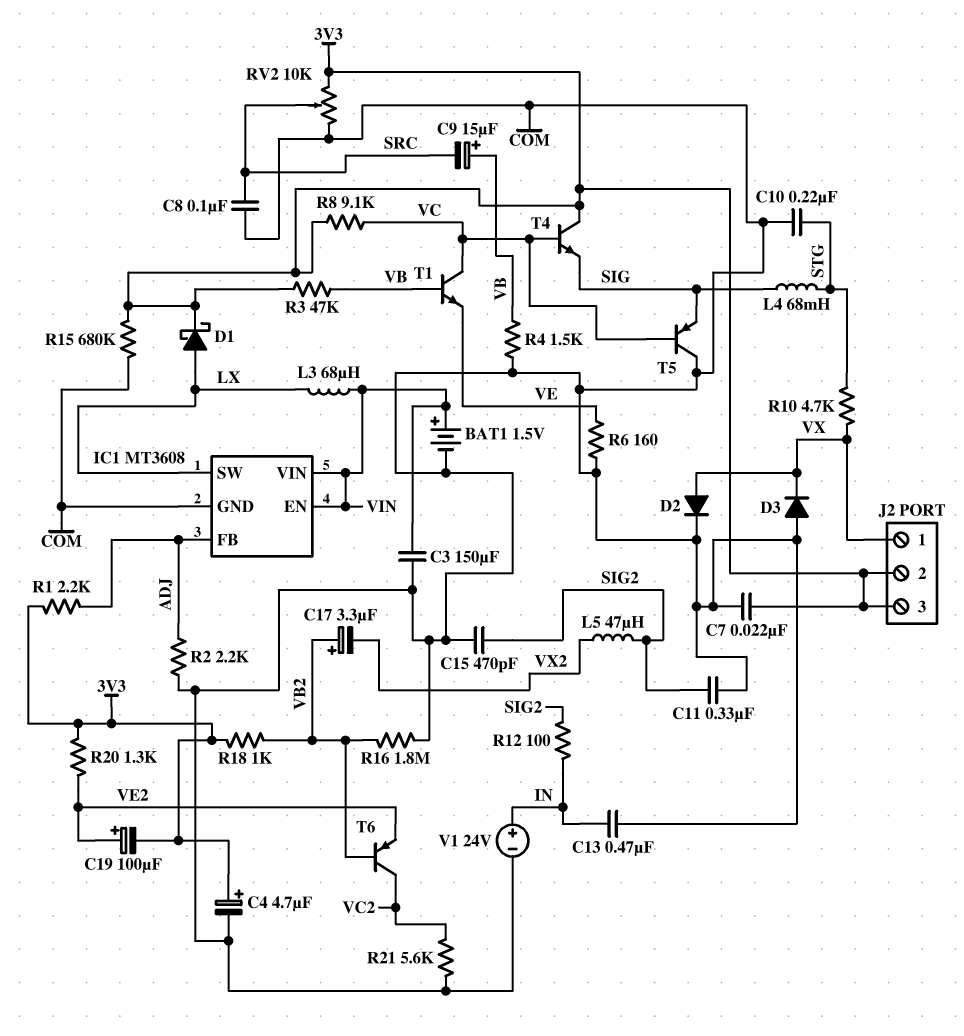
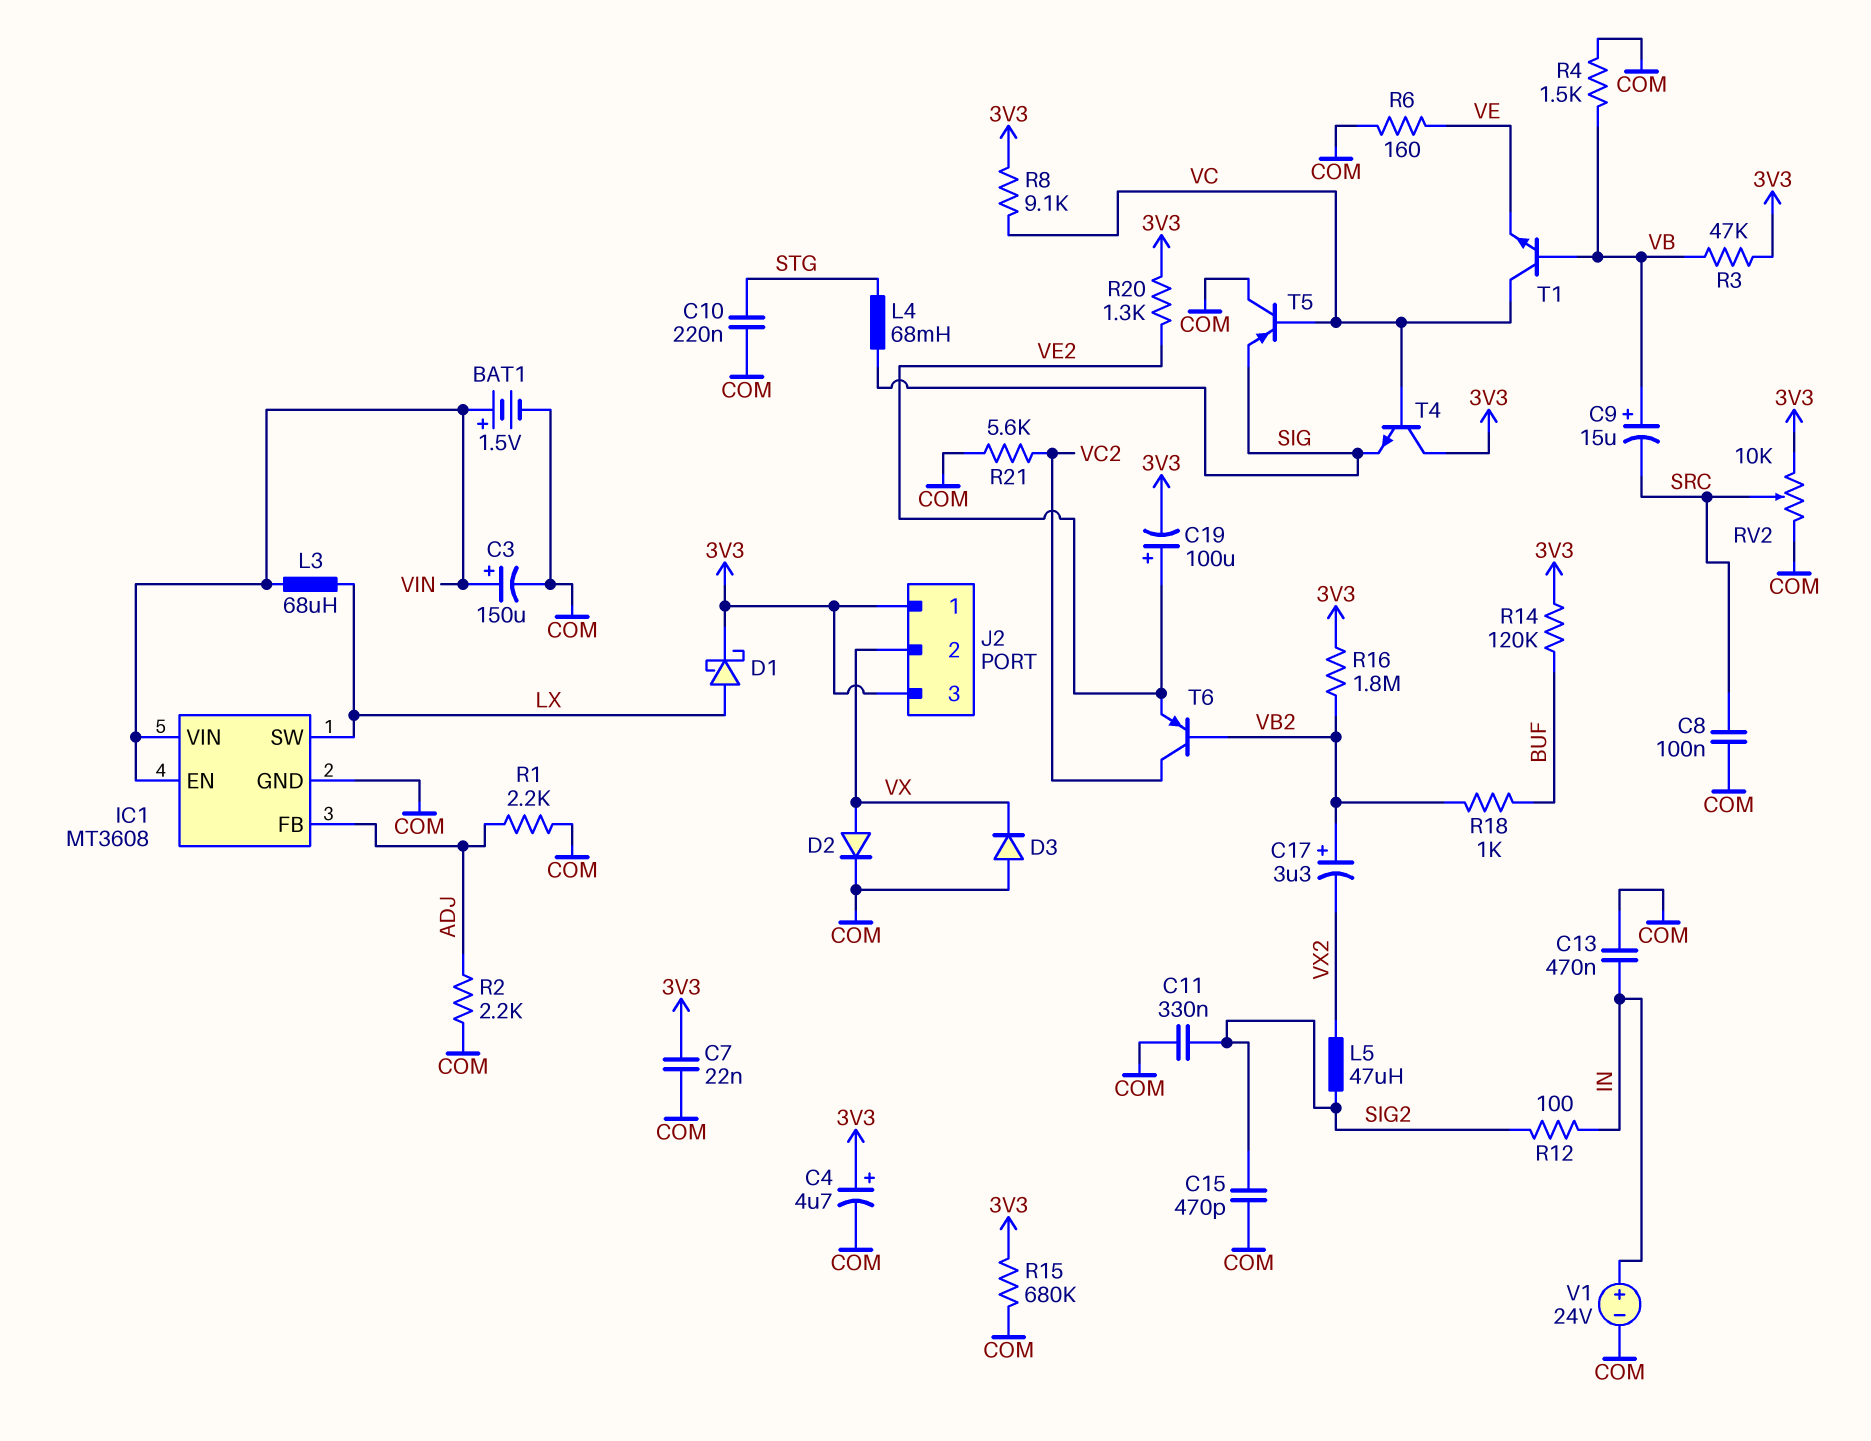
C3: 150uF (COM, VIN) -> 150uF (plus VIN, minus COM)
J2 pin 1: VX -> 3V3
J2 pin 2: 3V3 -> VX
R1: 2.2k (3V3, ADJ) -> 2.2k (ADJ, COM)
R10: 4.7k (STG, VX) -> none
R14: none -> 120k (3V3, BUF)
R16: 1.8M (COM, VB2) -> 1.8M (3V3, VB2)
R18: 1k (3V3, VB2) -> 1k (BUF, VB2)

